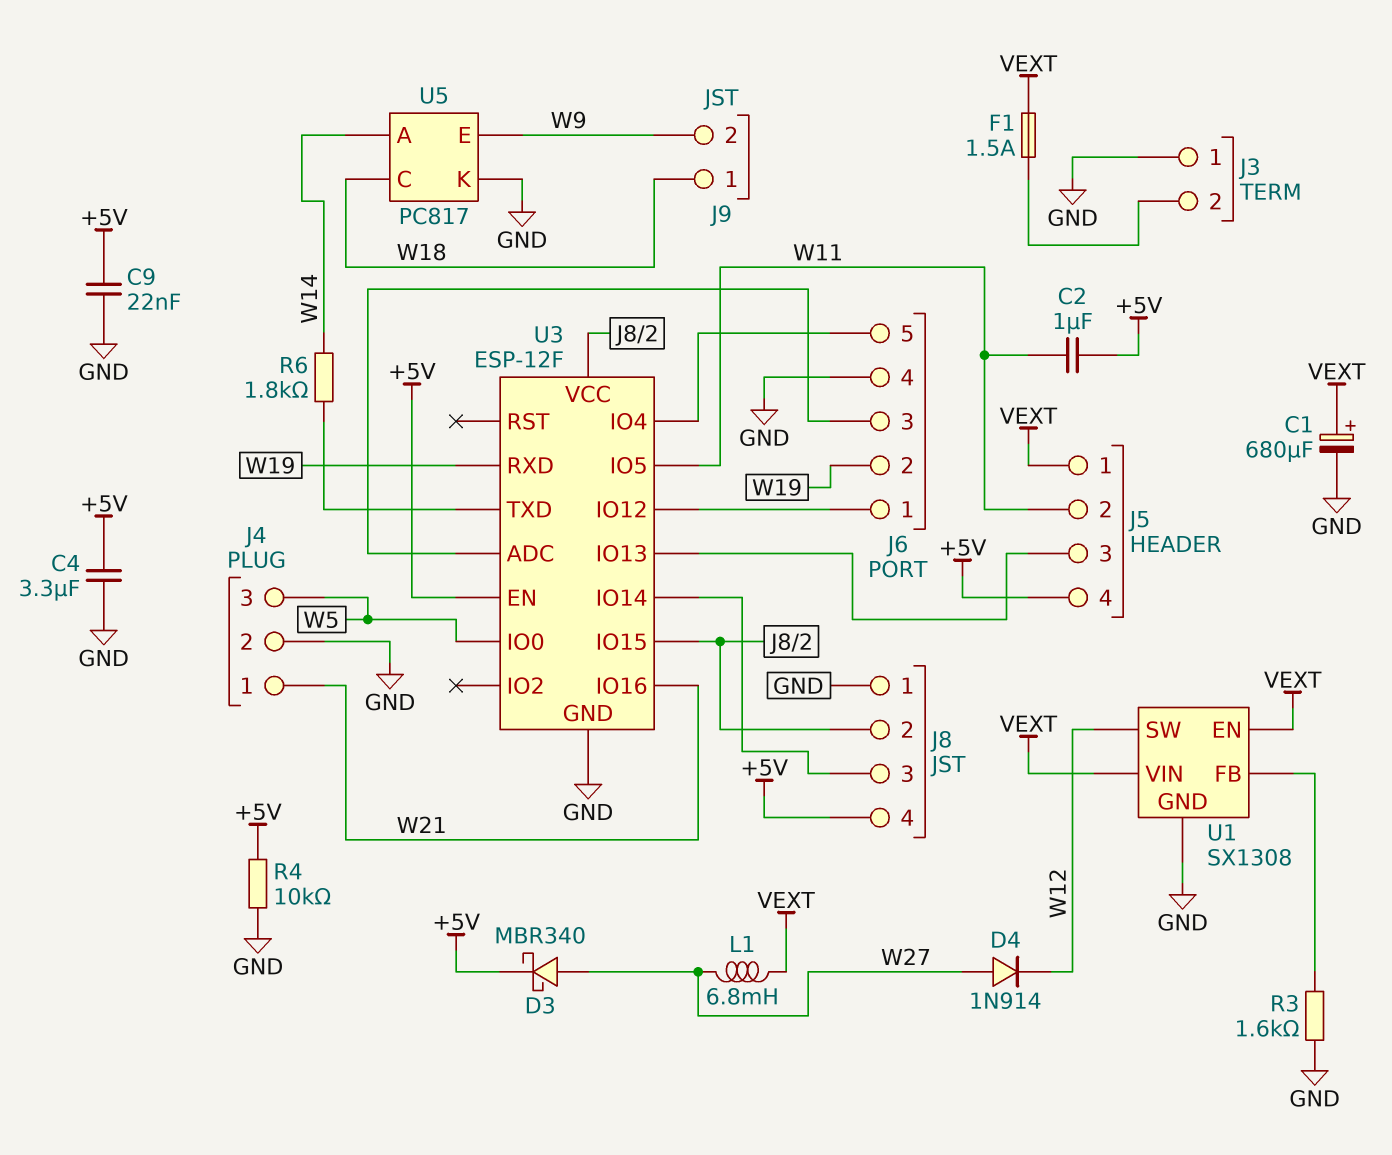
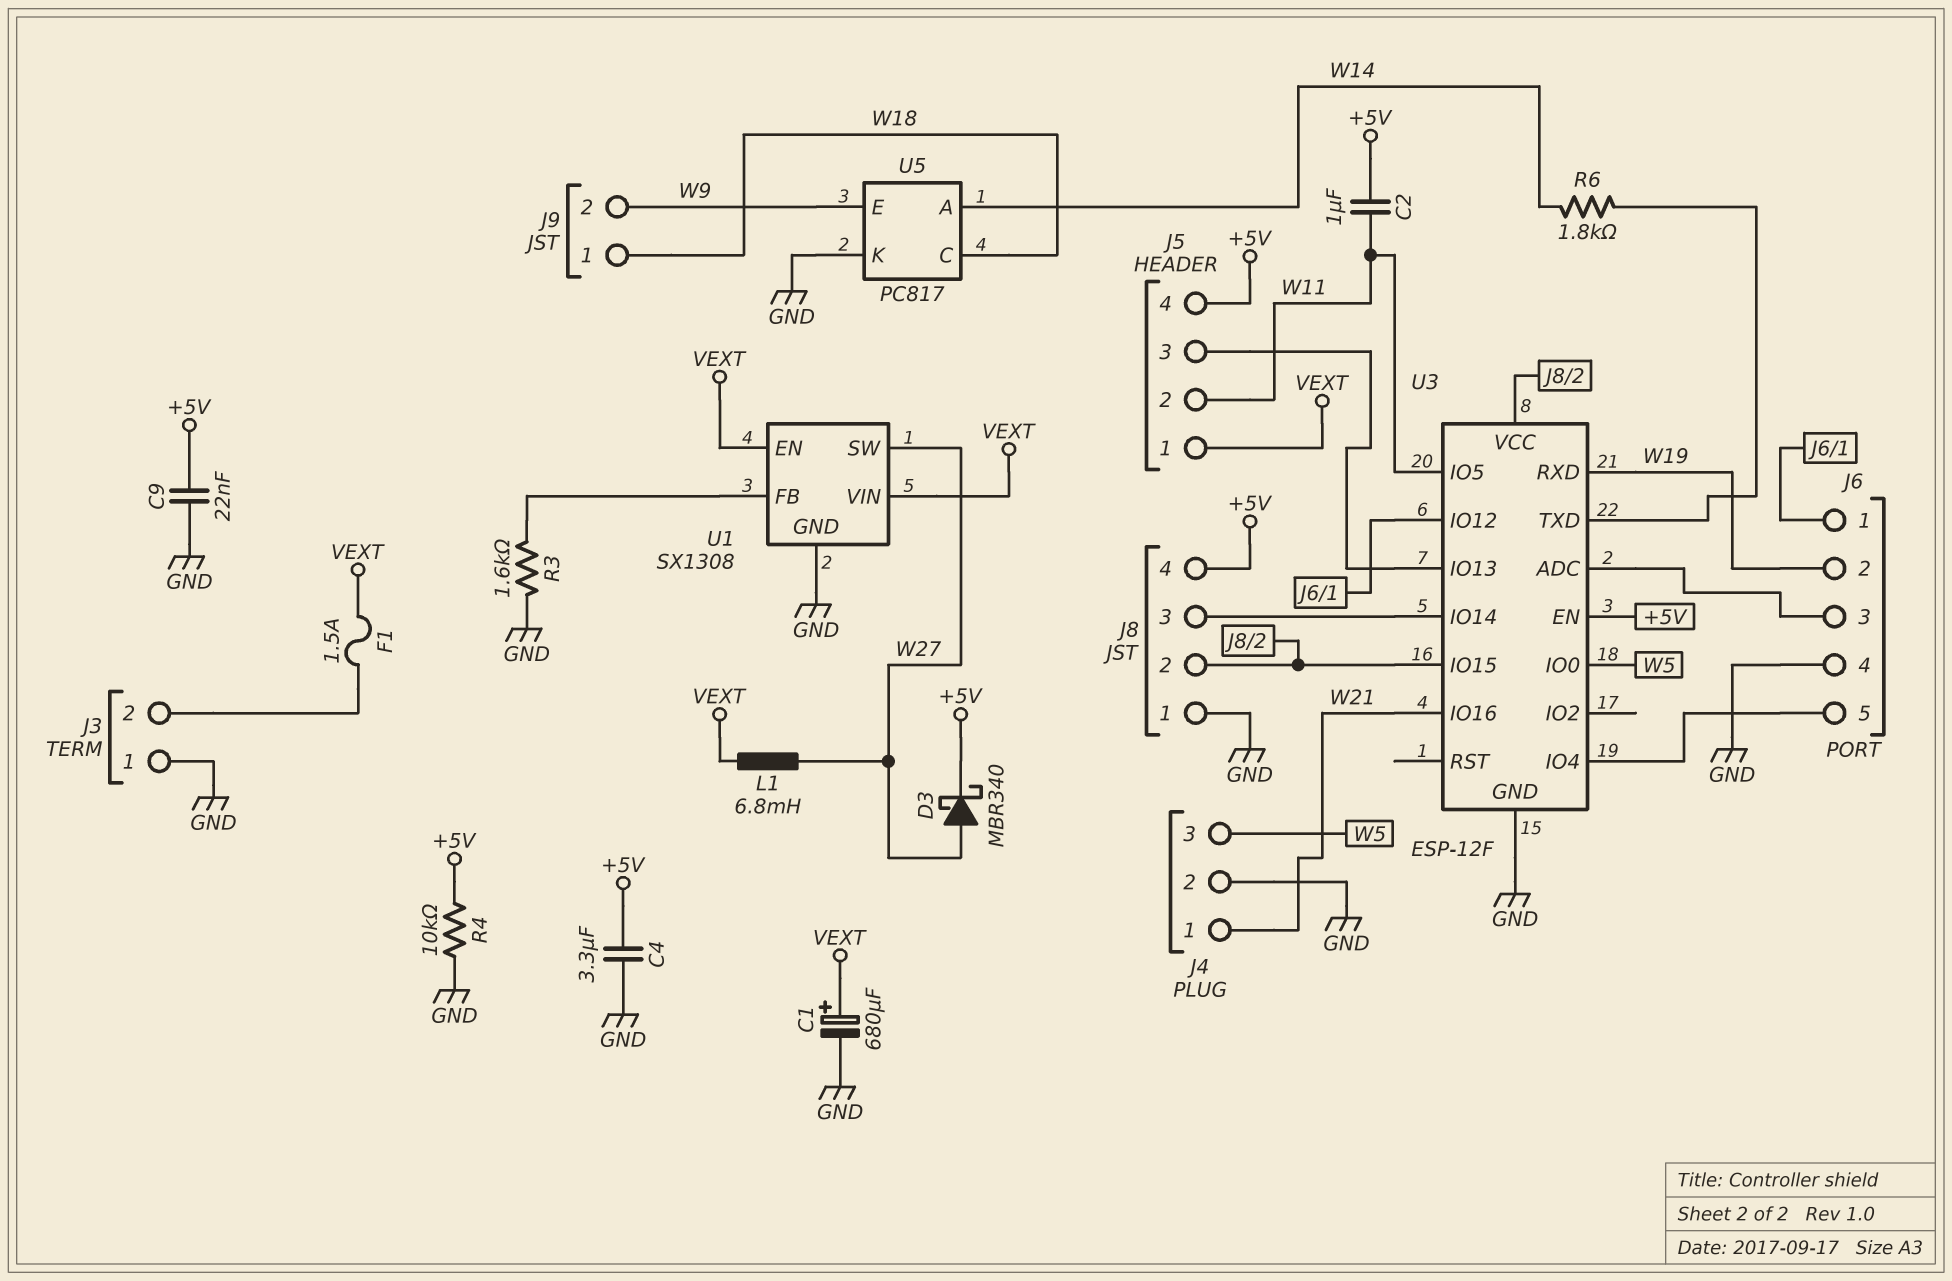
D4: diode 1N914 (A W27, K W12) -> none
U1 pin SW: W12 -> W27

